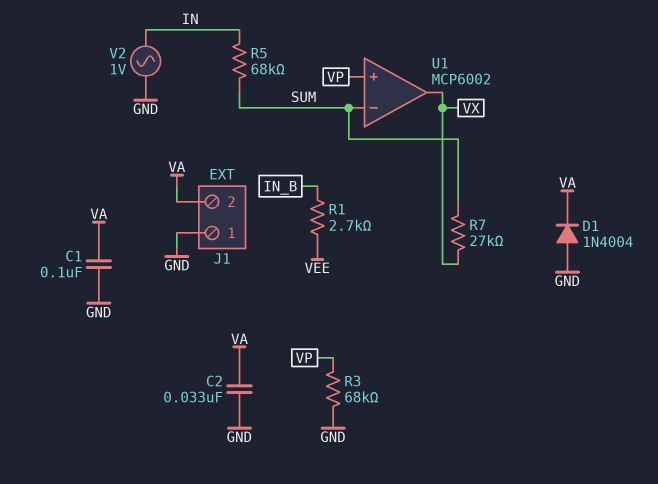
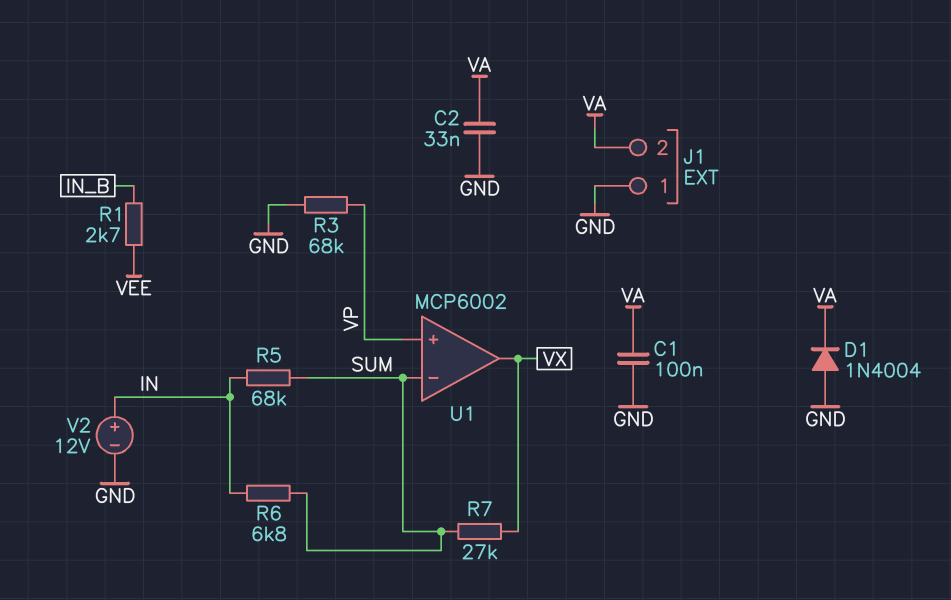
R6: none -> 6.8k (IN, SUM)
V2: AC 1V (GND, IN) -> 12V (plus IN, minus GND)

